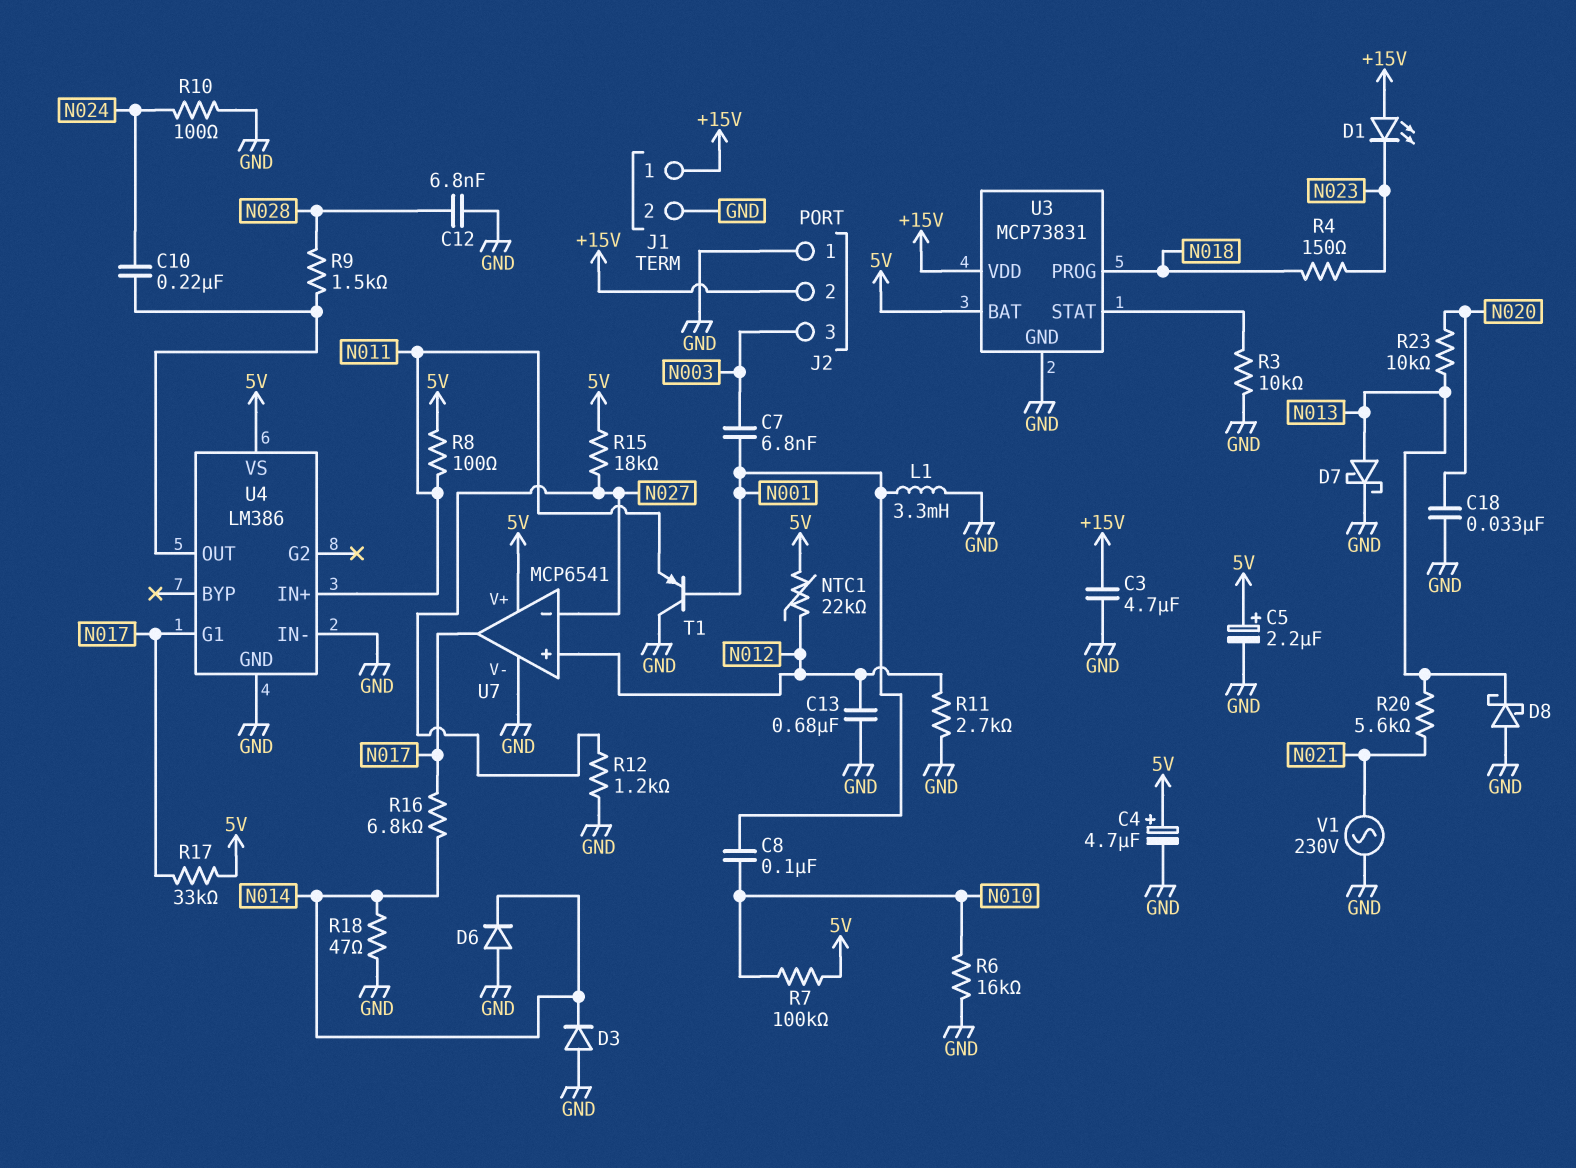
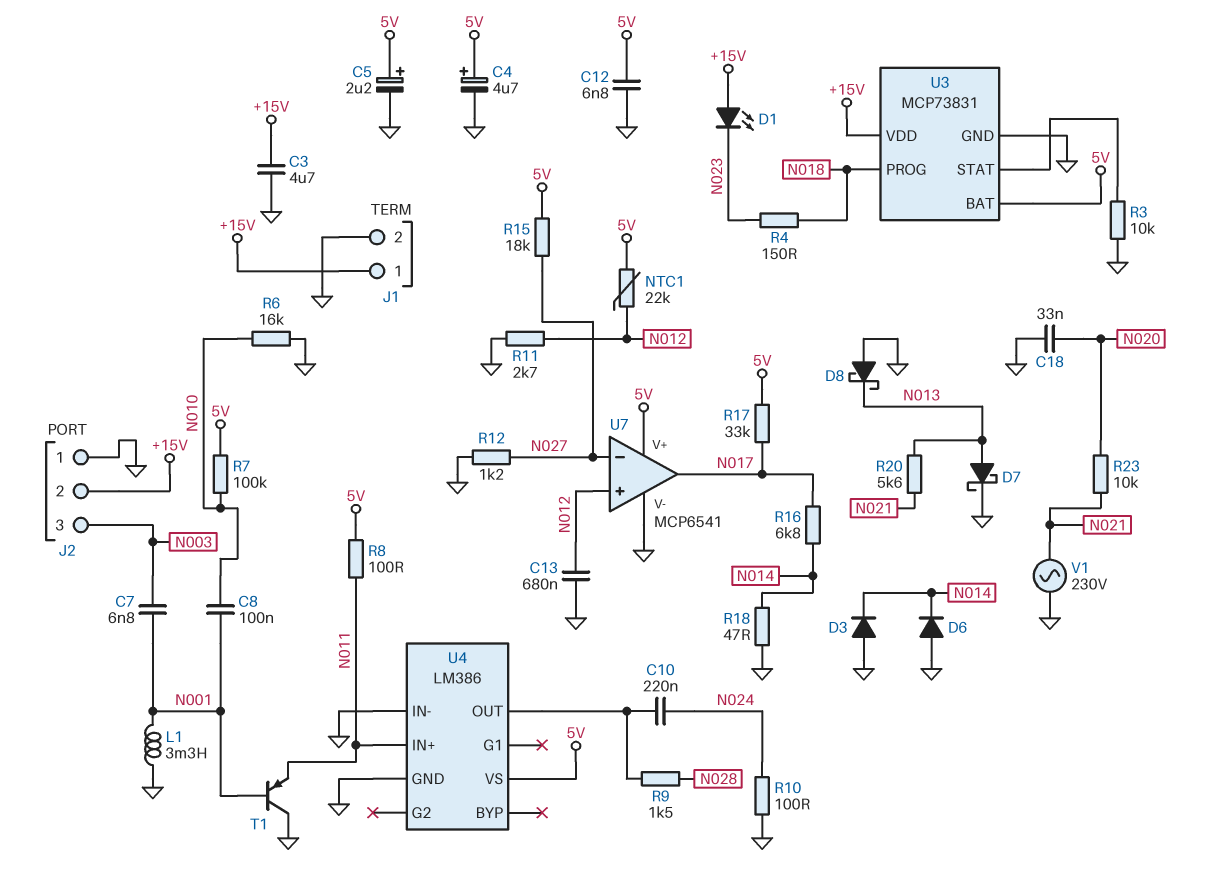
C12: 6.8nF (GND, N028) -> 6.8nF (5V, GND)
R23: 10k (N013, N020) -> 10k (N020, N021)
U4 pin G1: N017 -> none

